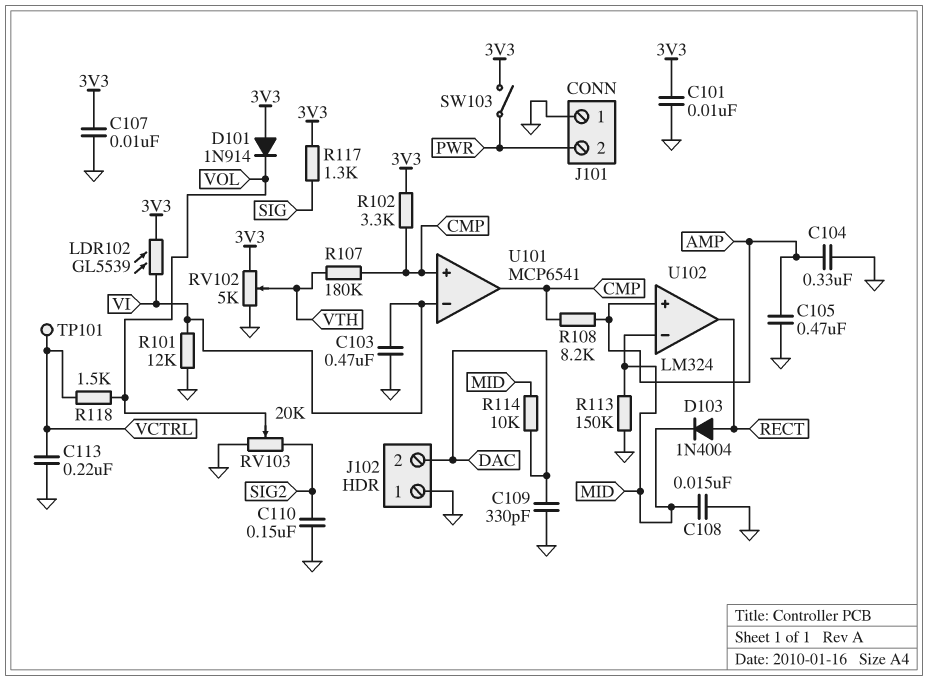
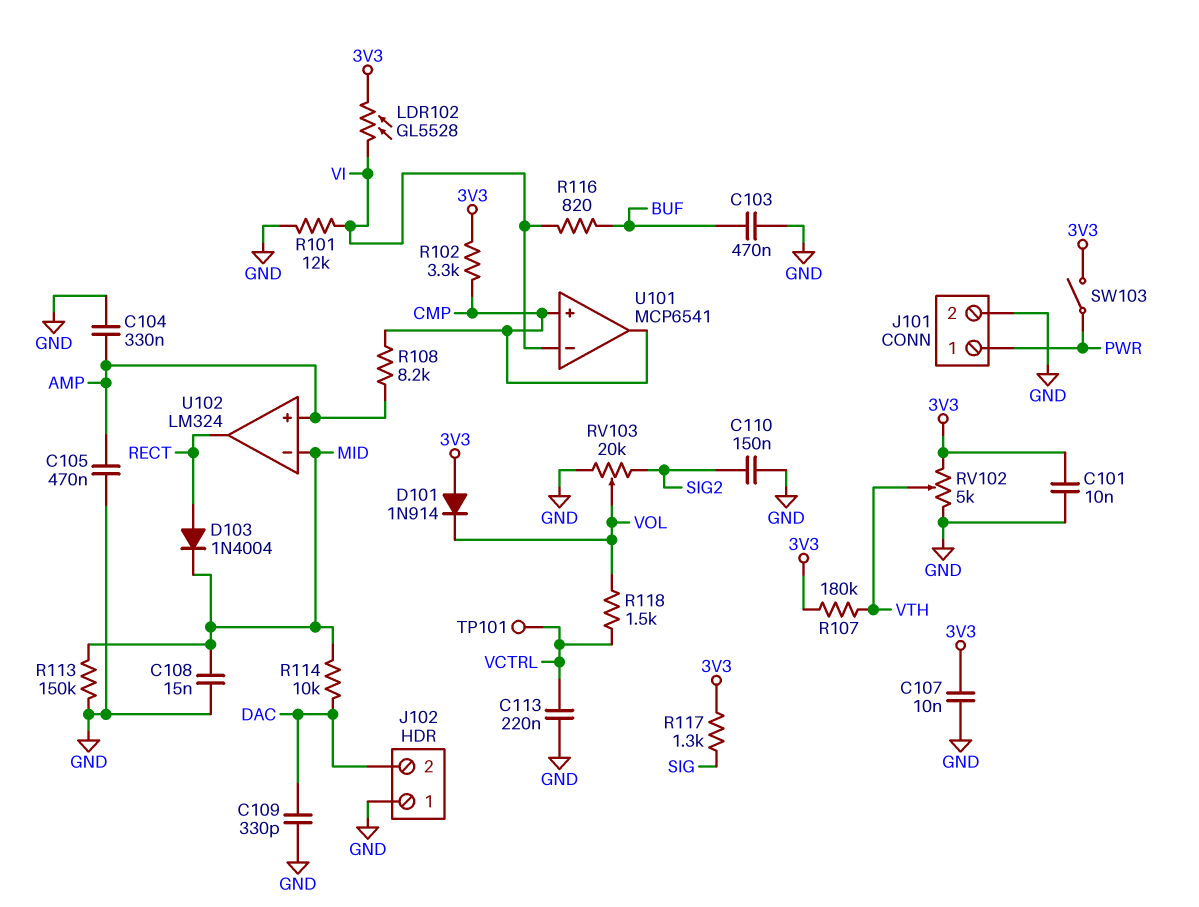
C103: 470nF (GND, VI) -> 470nF (BUF, GND)
J101 pin 1: GND -> PWR
J101 pin 2: PWR -> GND
LDR102: GL5539 (3V3, VI) -> GL5528 (3V3, VI)
R107: 180k (CMP, VTH) -> 180k (3V3, VTH)
R116: none -> 820 (BUF, VI)

